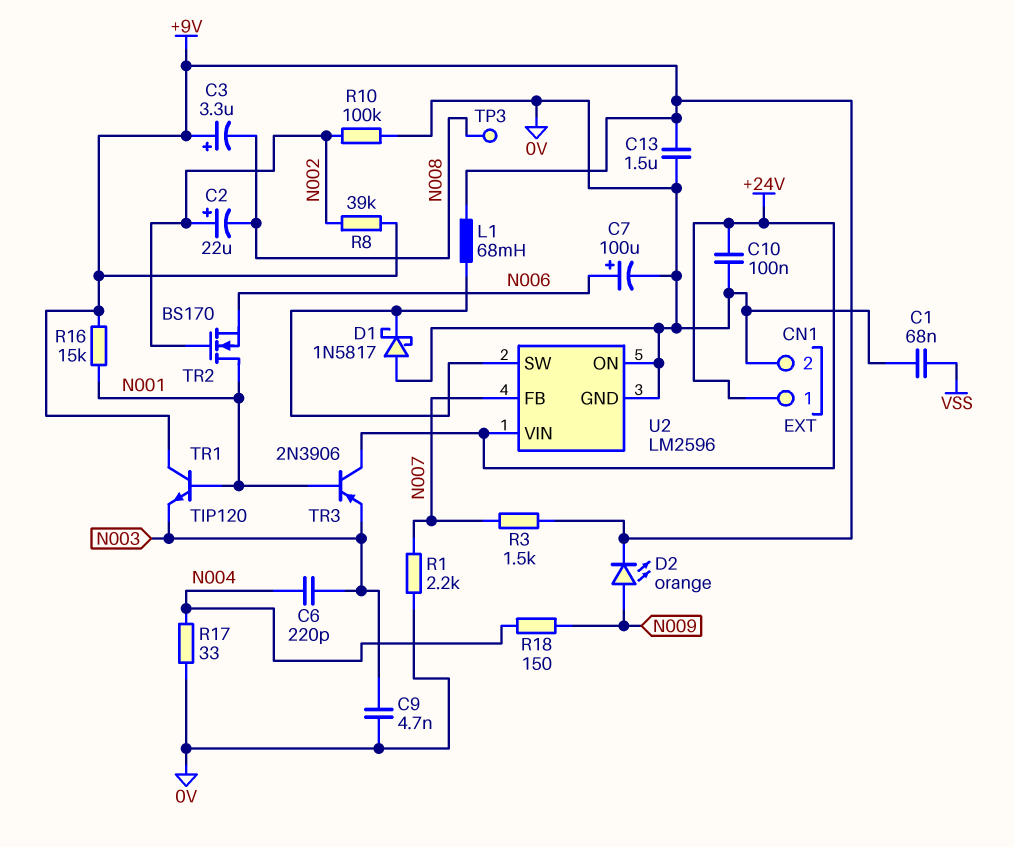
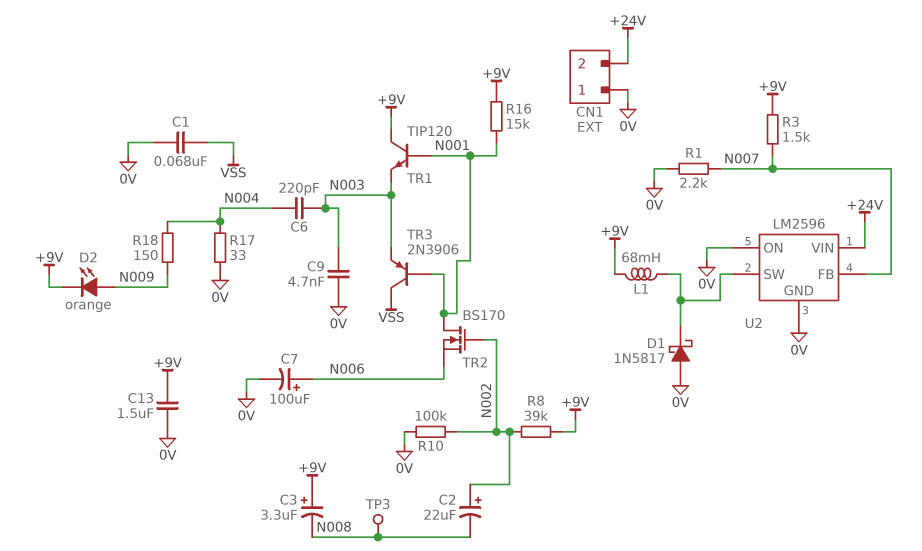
C10: 100nF (+24V, 0V) -> none
CN1 pin 1: +24V -> 0V
CN1 pin 2: 0V -> +24V
TR3: PNP 2N3906 (B N001, C +24V, E N003) -> PNP 2N3906 (B N001, C VSS, E N003)

